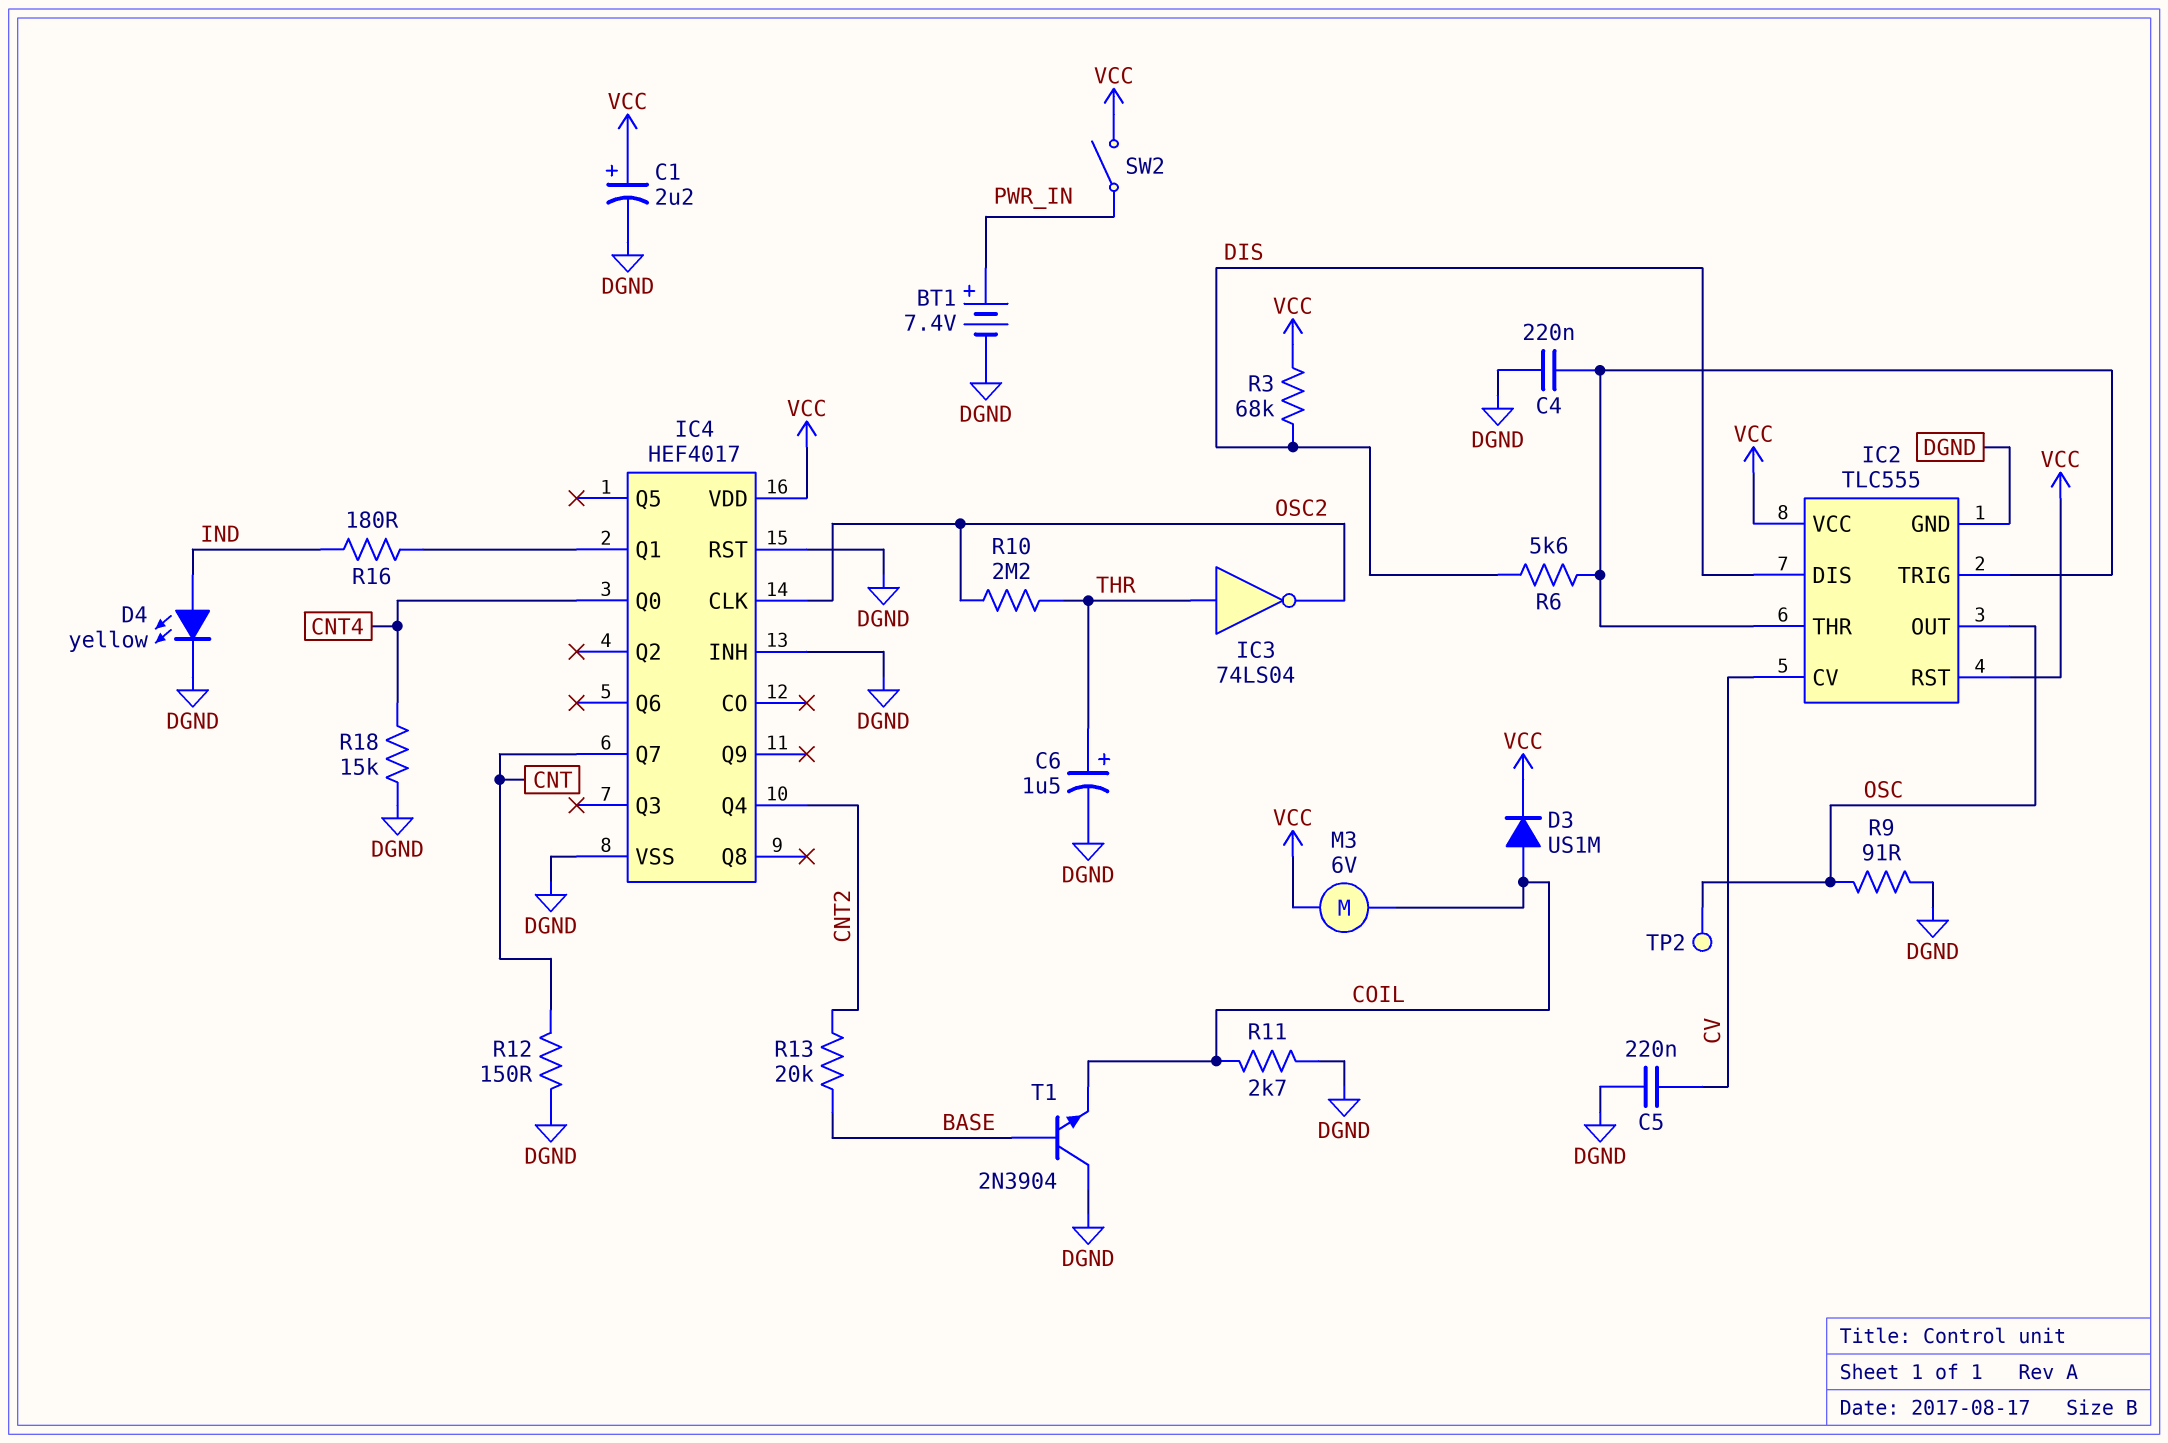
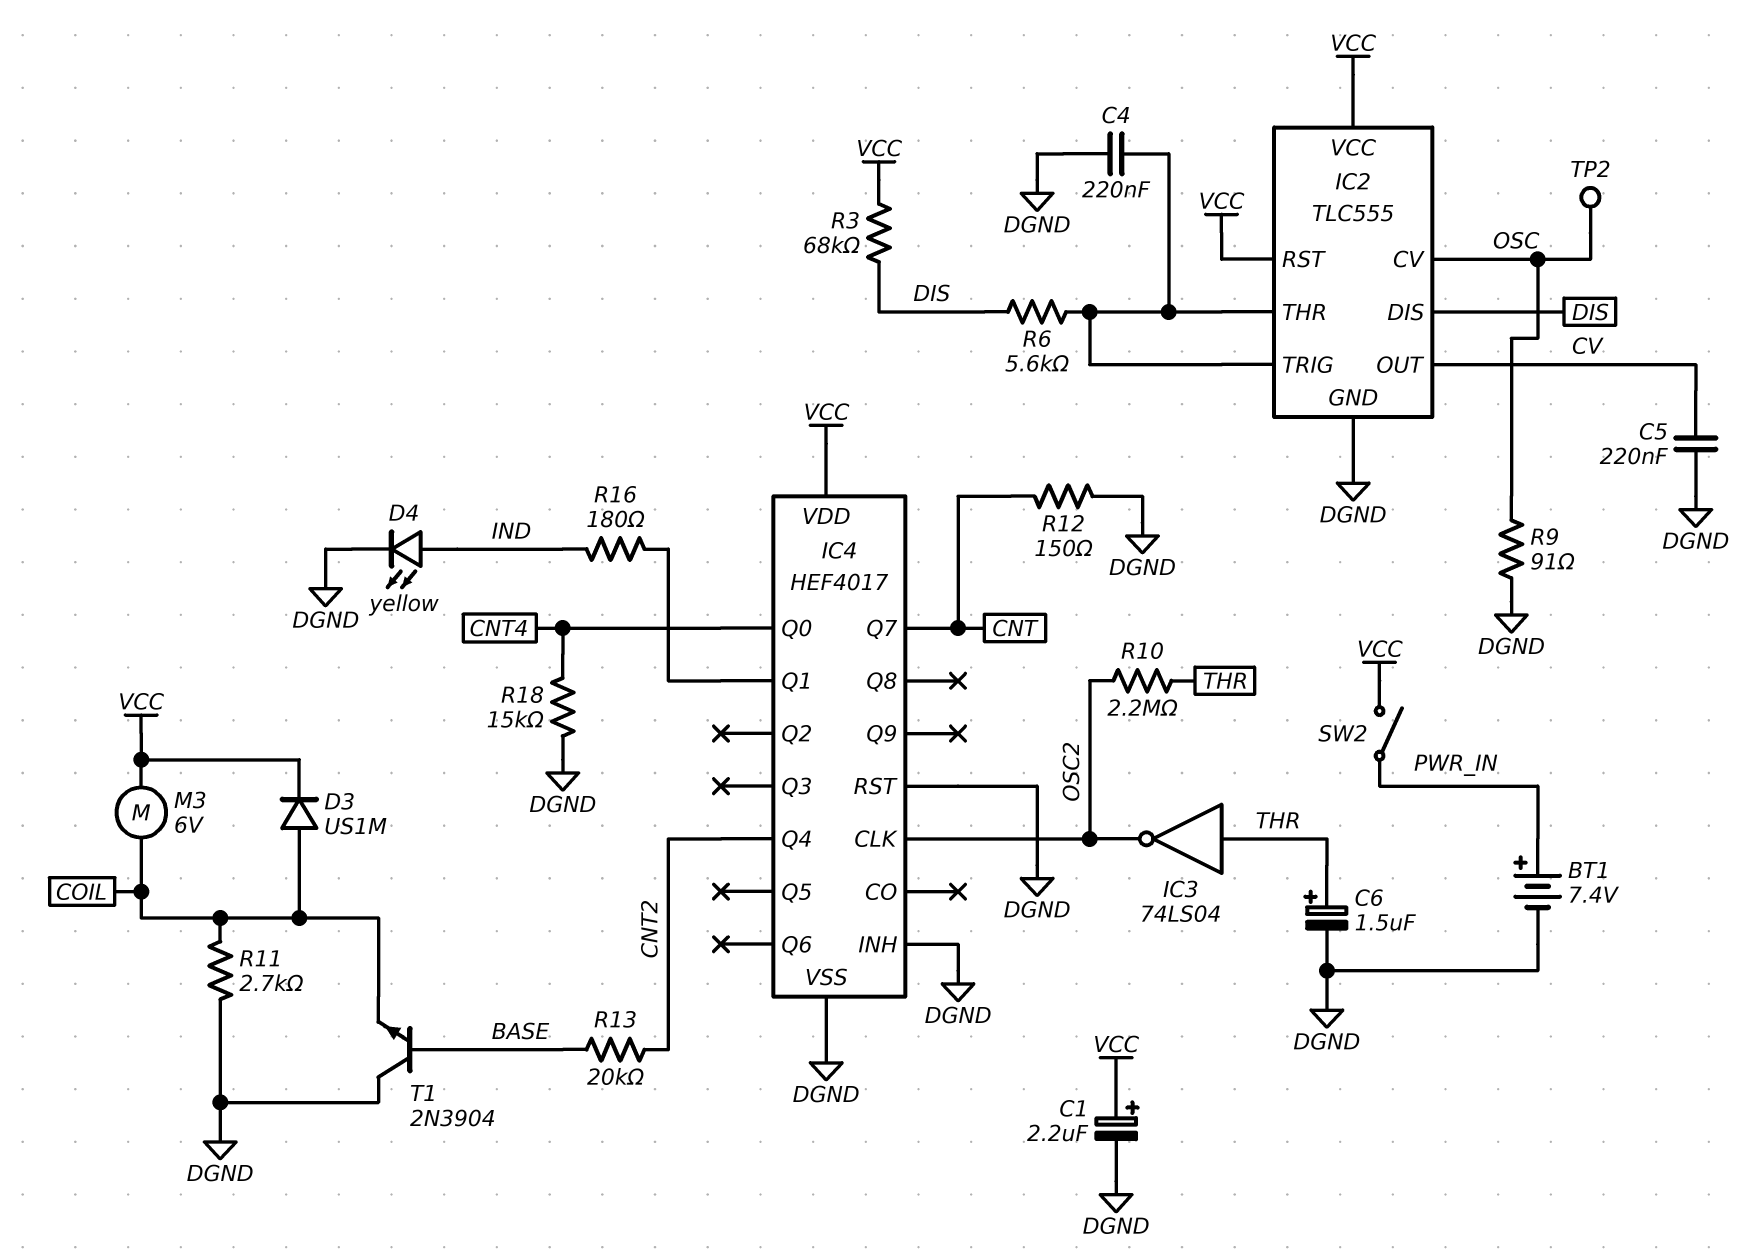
IC2 pin CV: CV -> OSC
IC2 pin OUT: OSC -> CV

